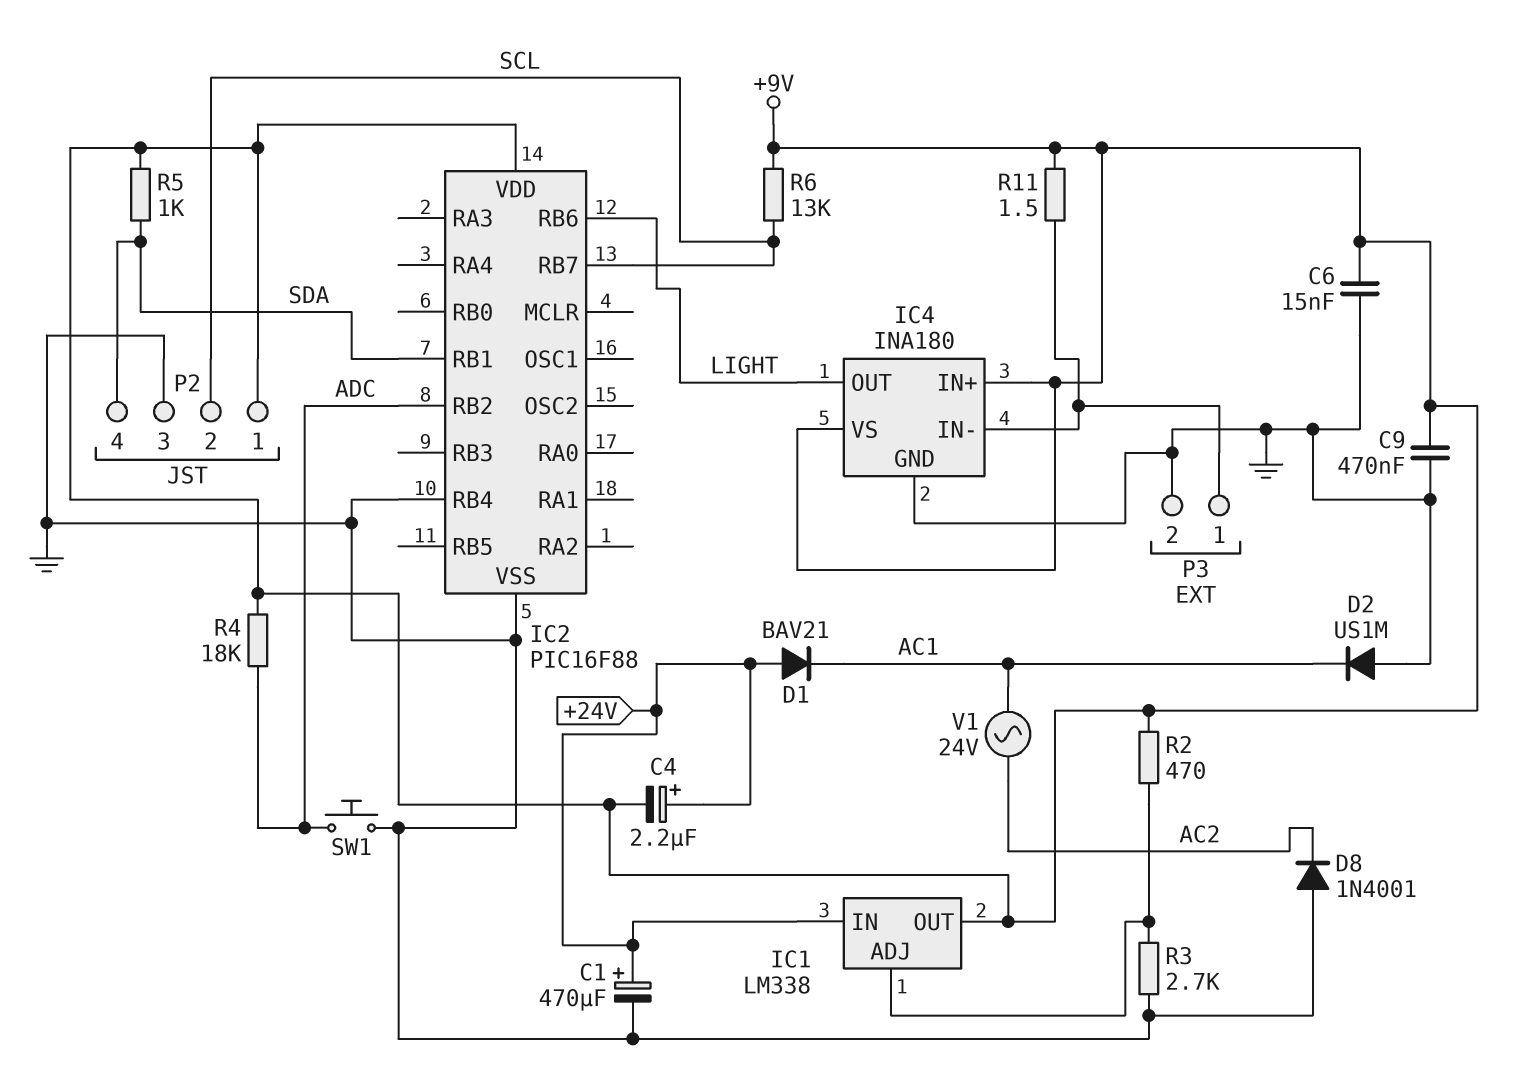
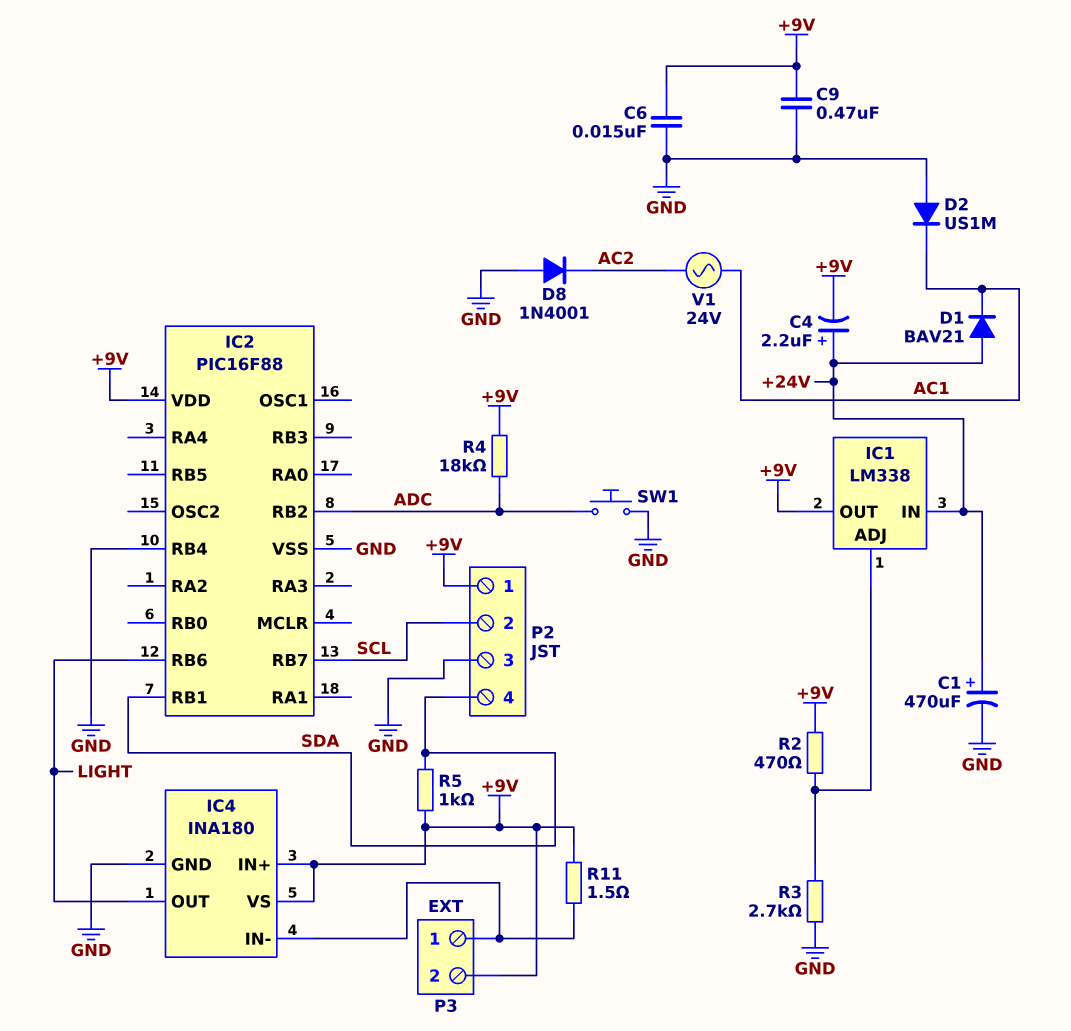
P3 pin 2: GND -> +9V
R6: 13k (+9V, SCL) -> none

